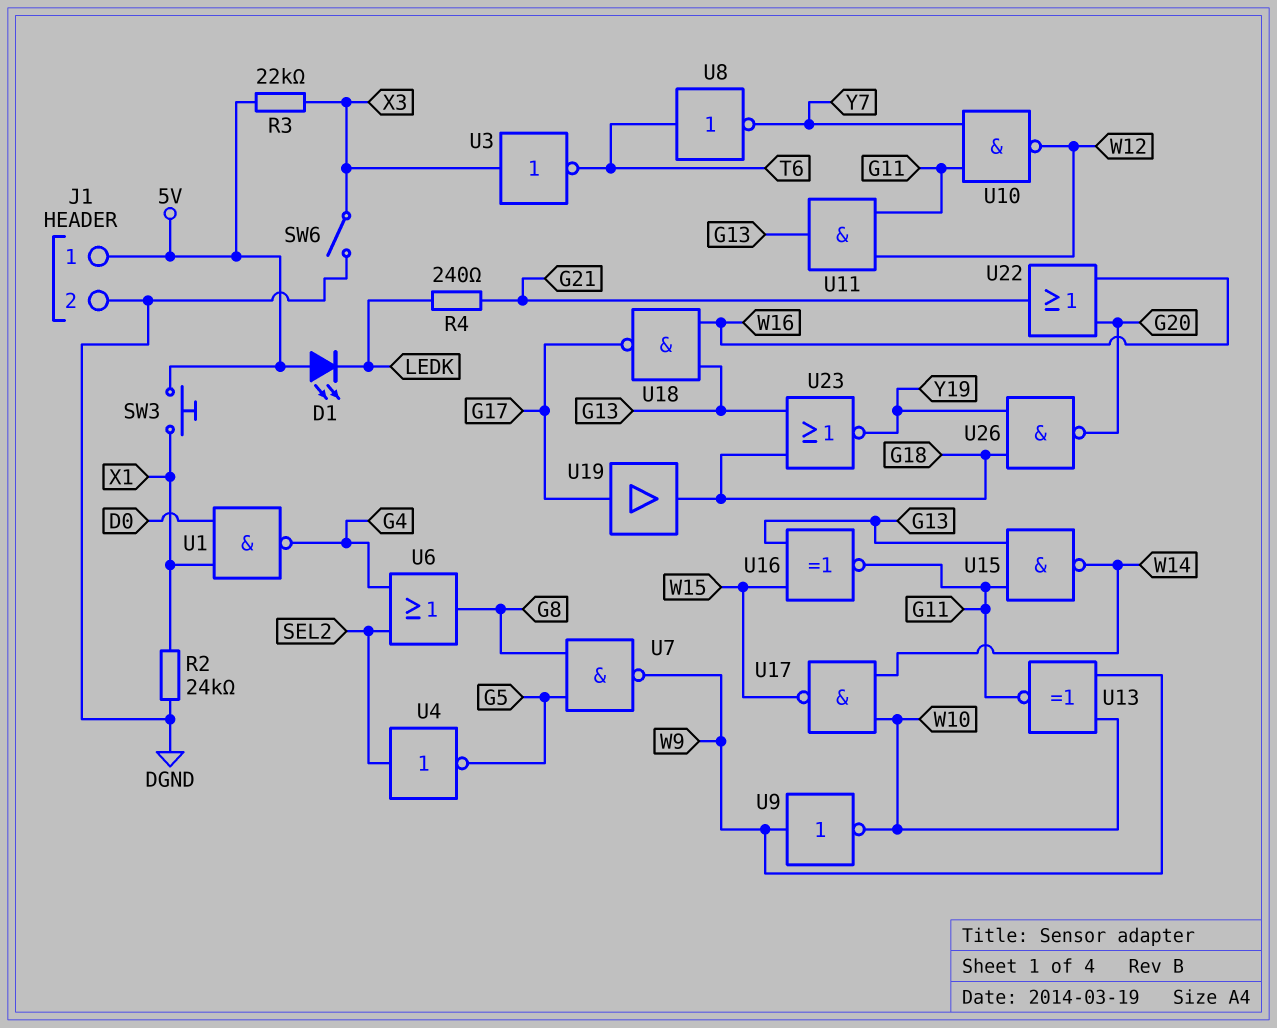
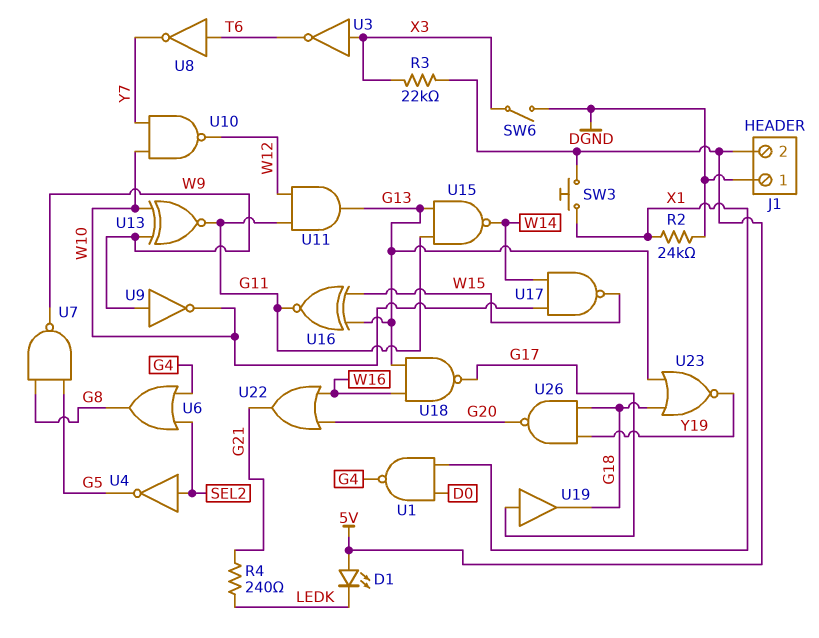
J1 pin 1: 5V -> DGND
J1 pin 2: DGND -> 5V
U10: NAND (in G11, in Y7, out W12) -> NAND (in W10, in Y7, out W12)

